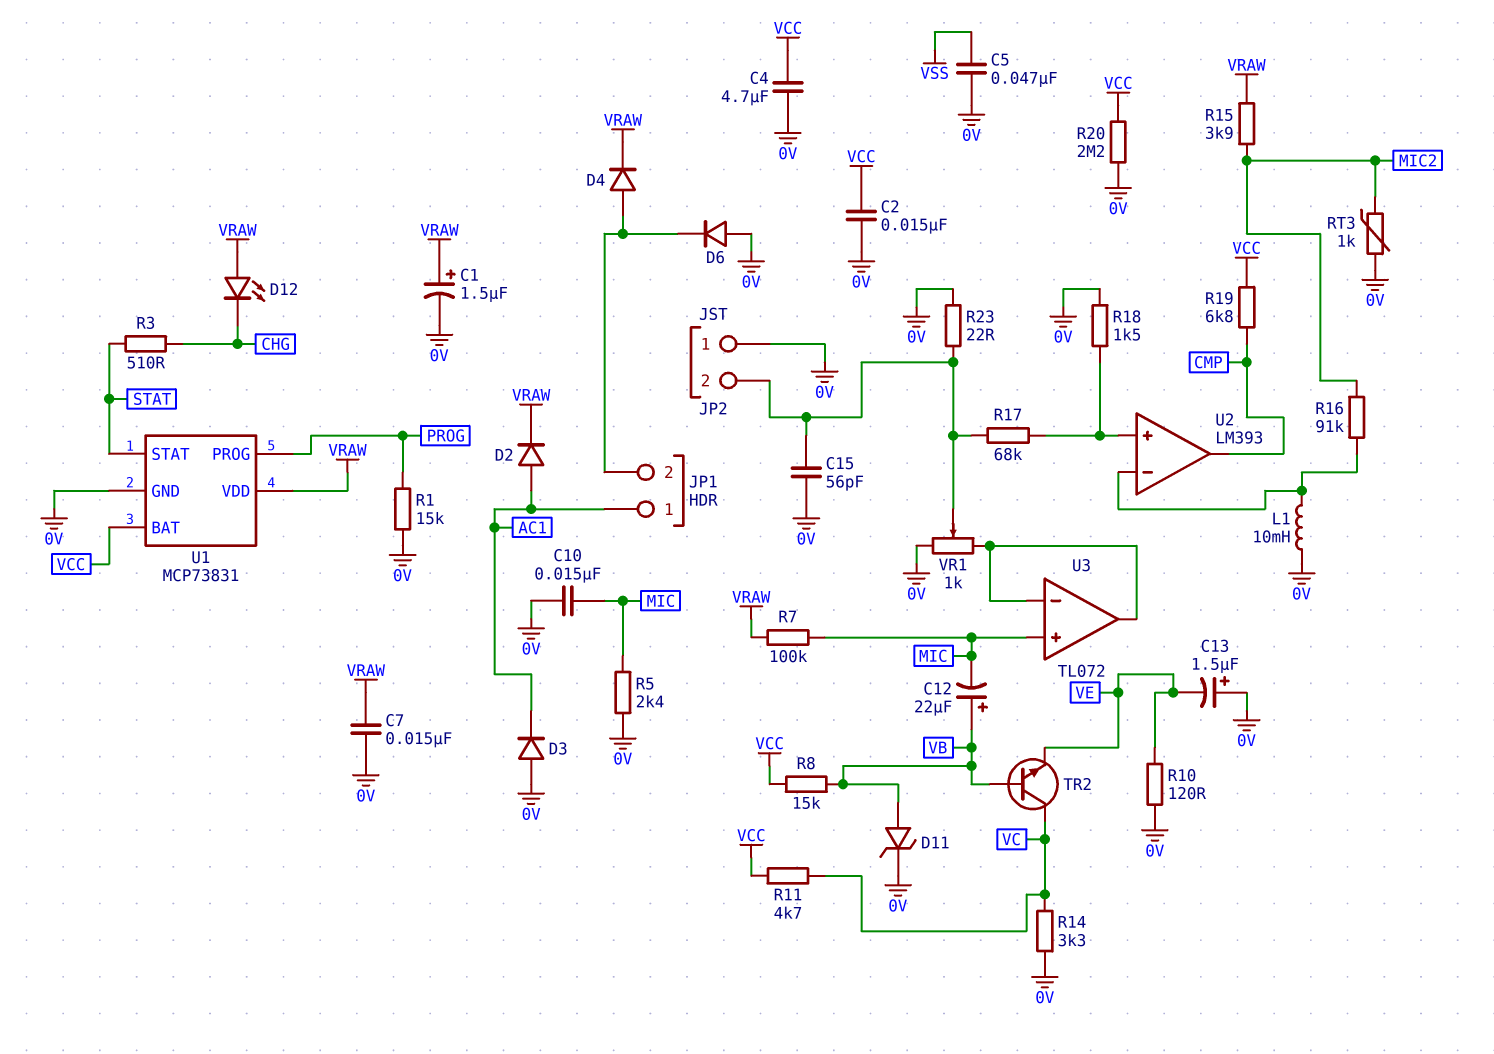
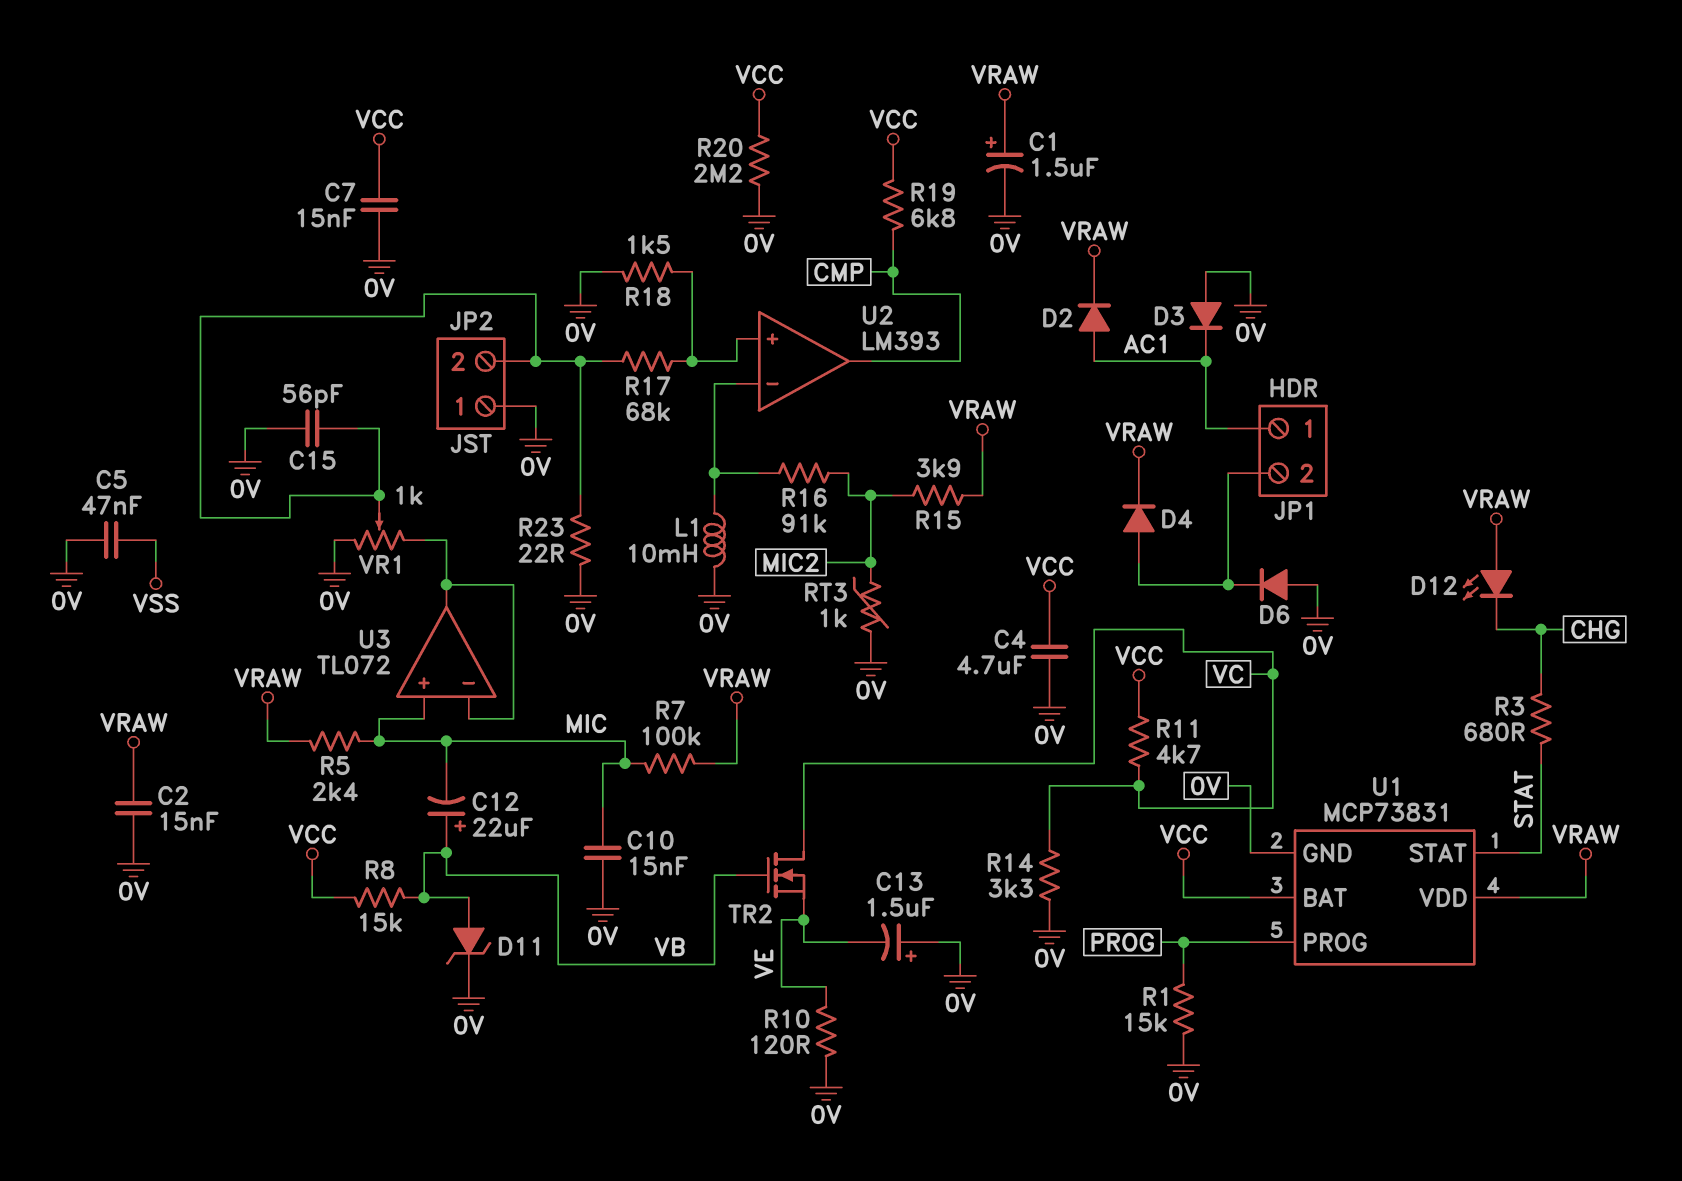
C2: 15nF (0V, VCC) -> 15nF (0V, VRAW)
C7: 15nF (0V, VRAW) -> 15nF (0V, VCC)
R3: 510 (CHG, STAT) -> 680 (CHG, STAT)
R5: 2.4k (0V, MIC) -> 2.4k (MIC, VRAW)
TR2: NPN (B VB, C VC, E VE) -> NMOS (G VB, D VC, S VE)

